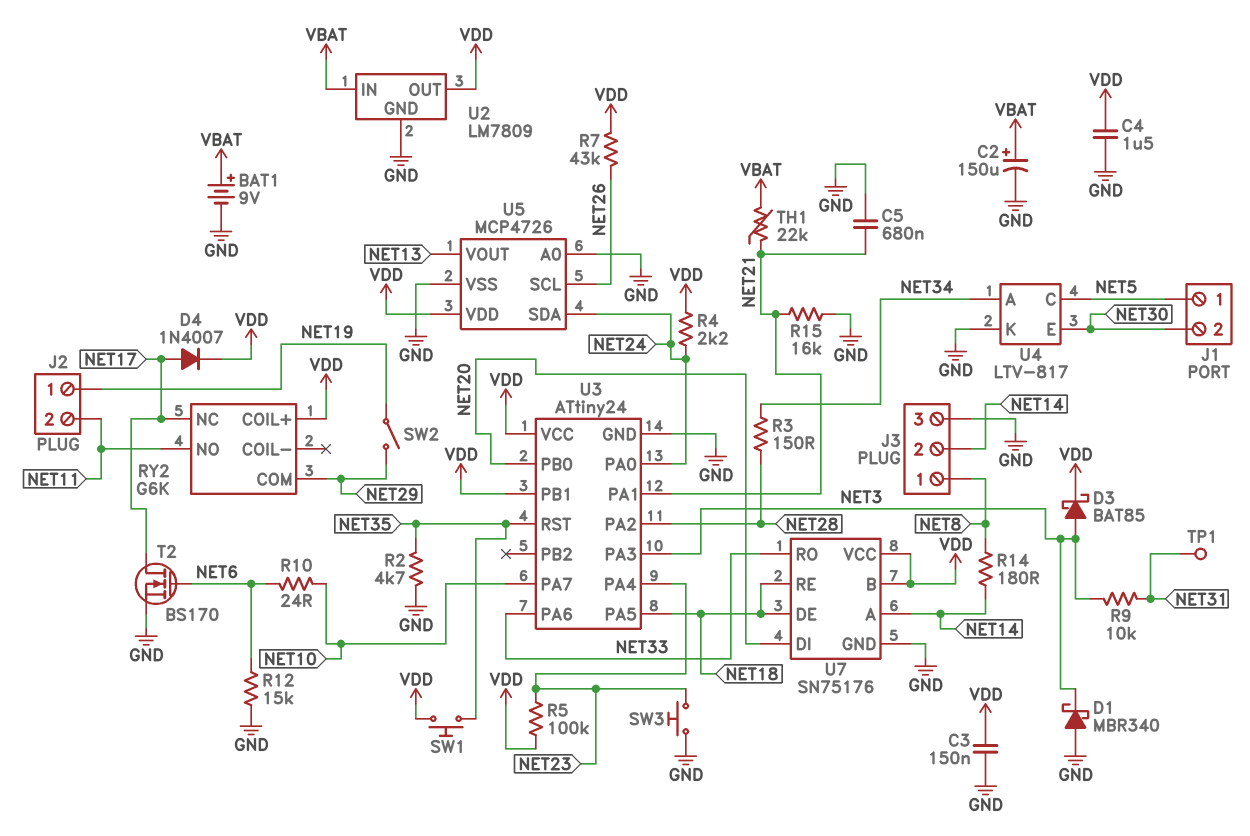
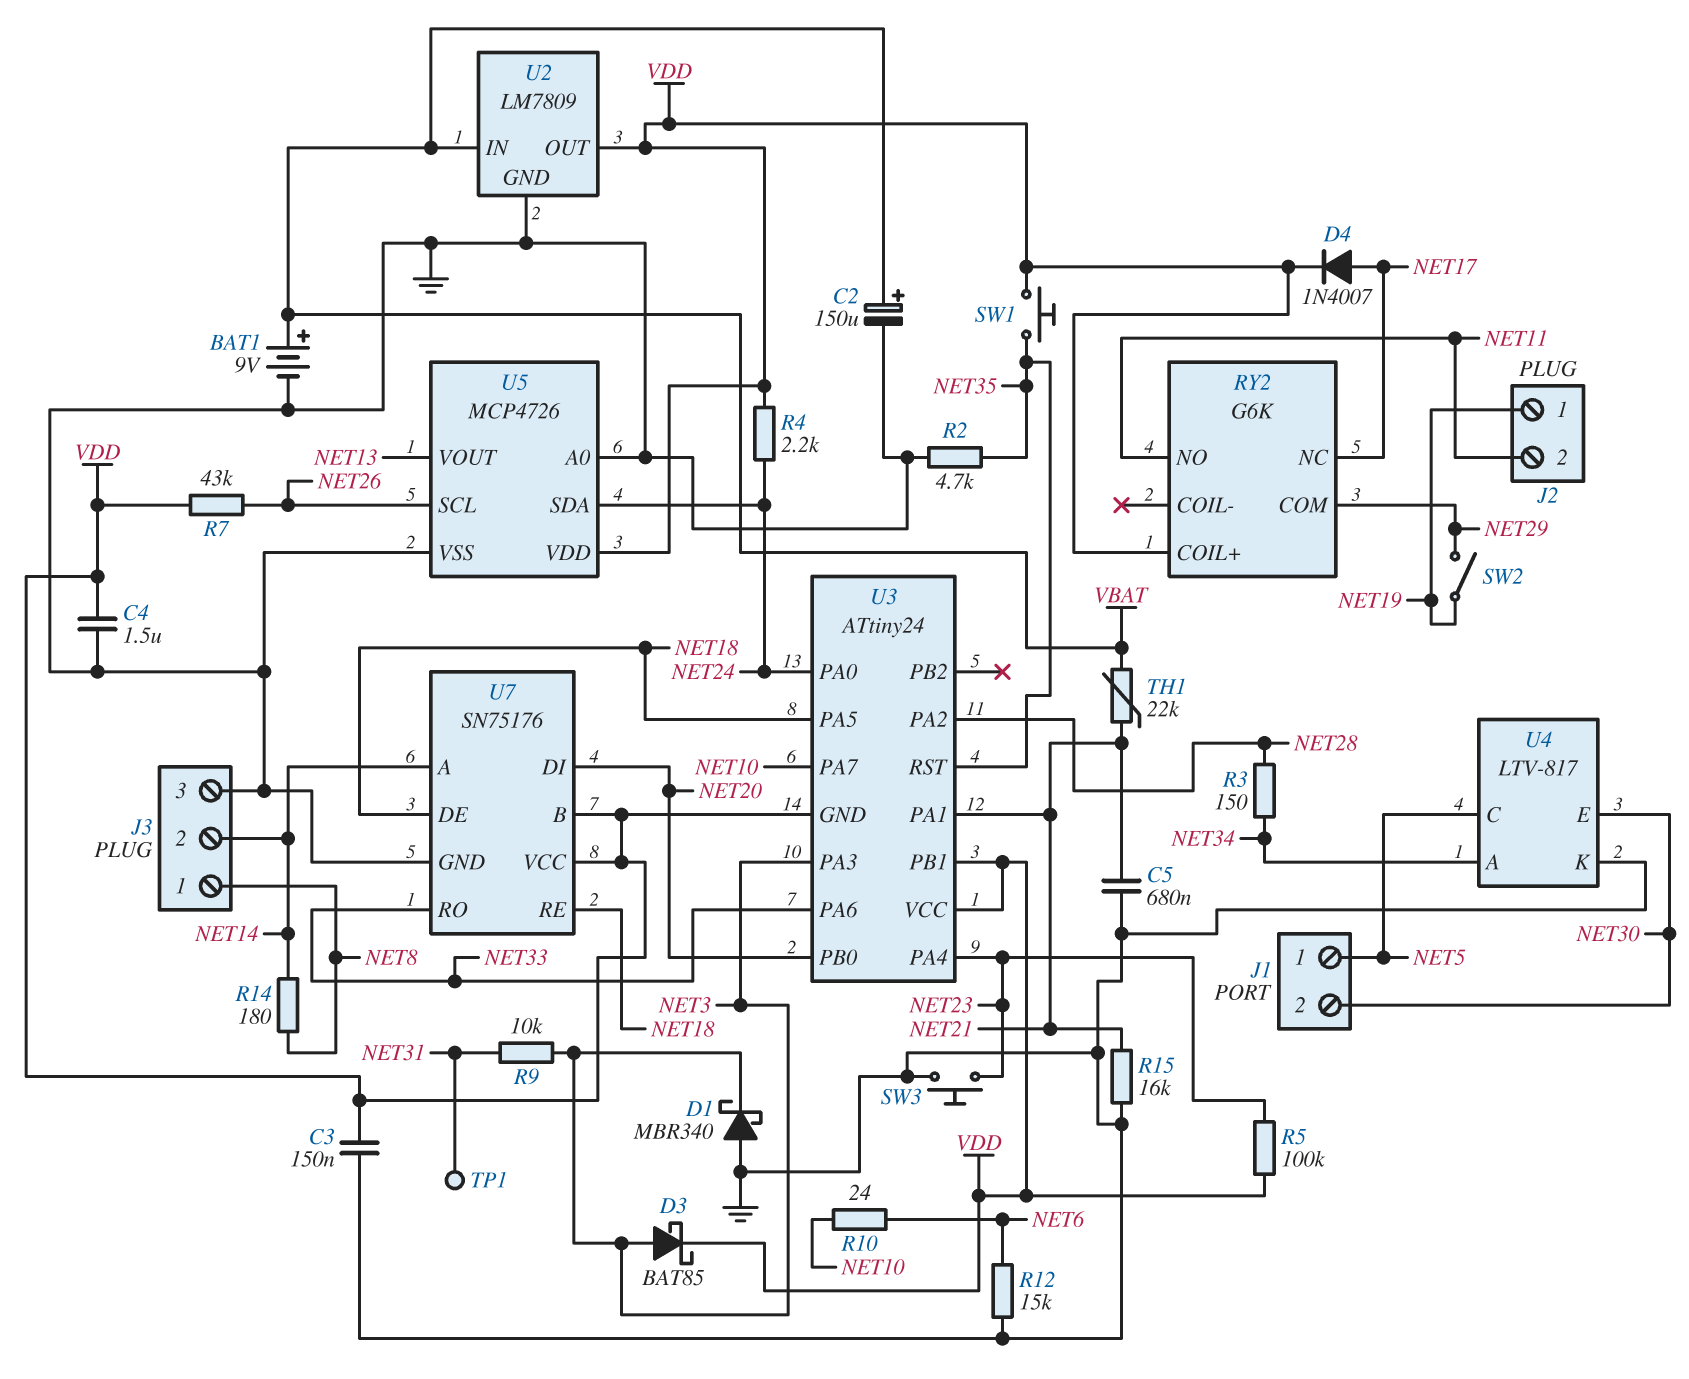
T2: NMOS BS170 (G NET6, D NET17, S GND) -> none
U3 pin GND: GND -> VDD

